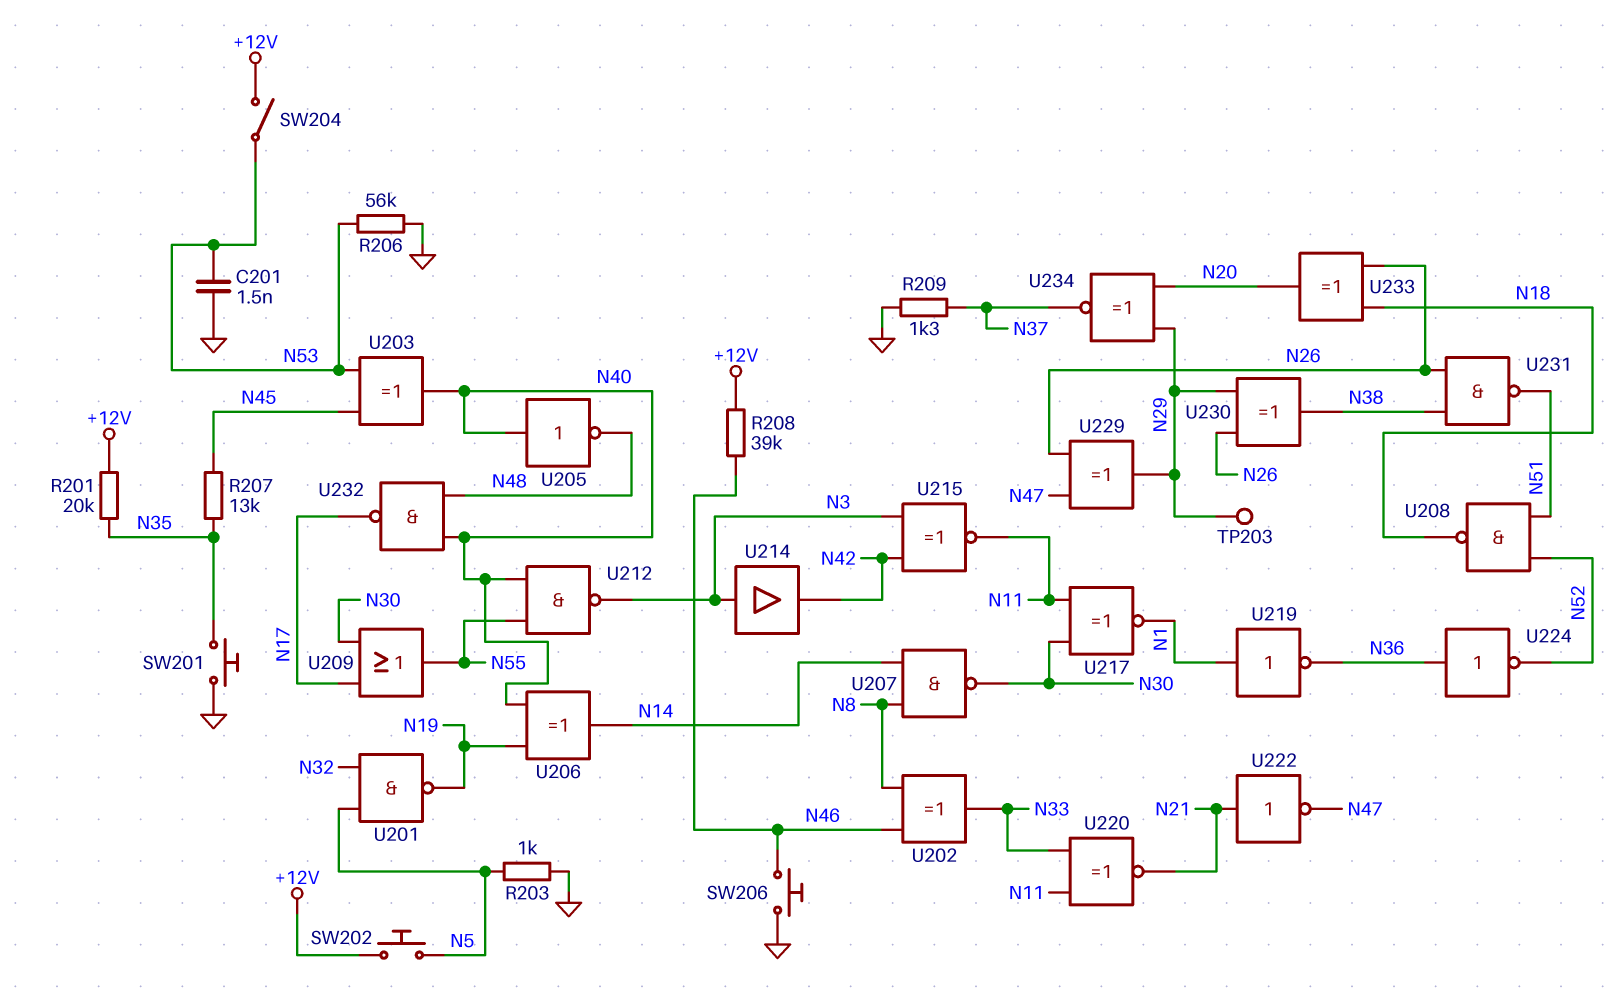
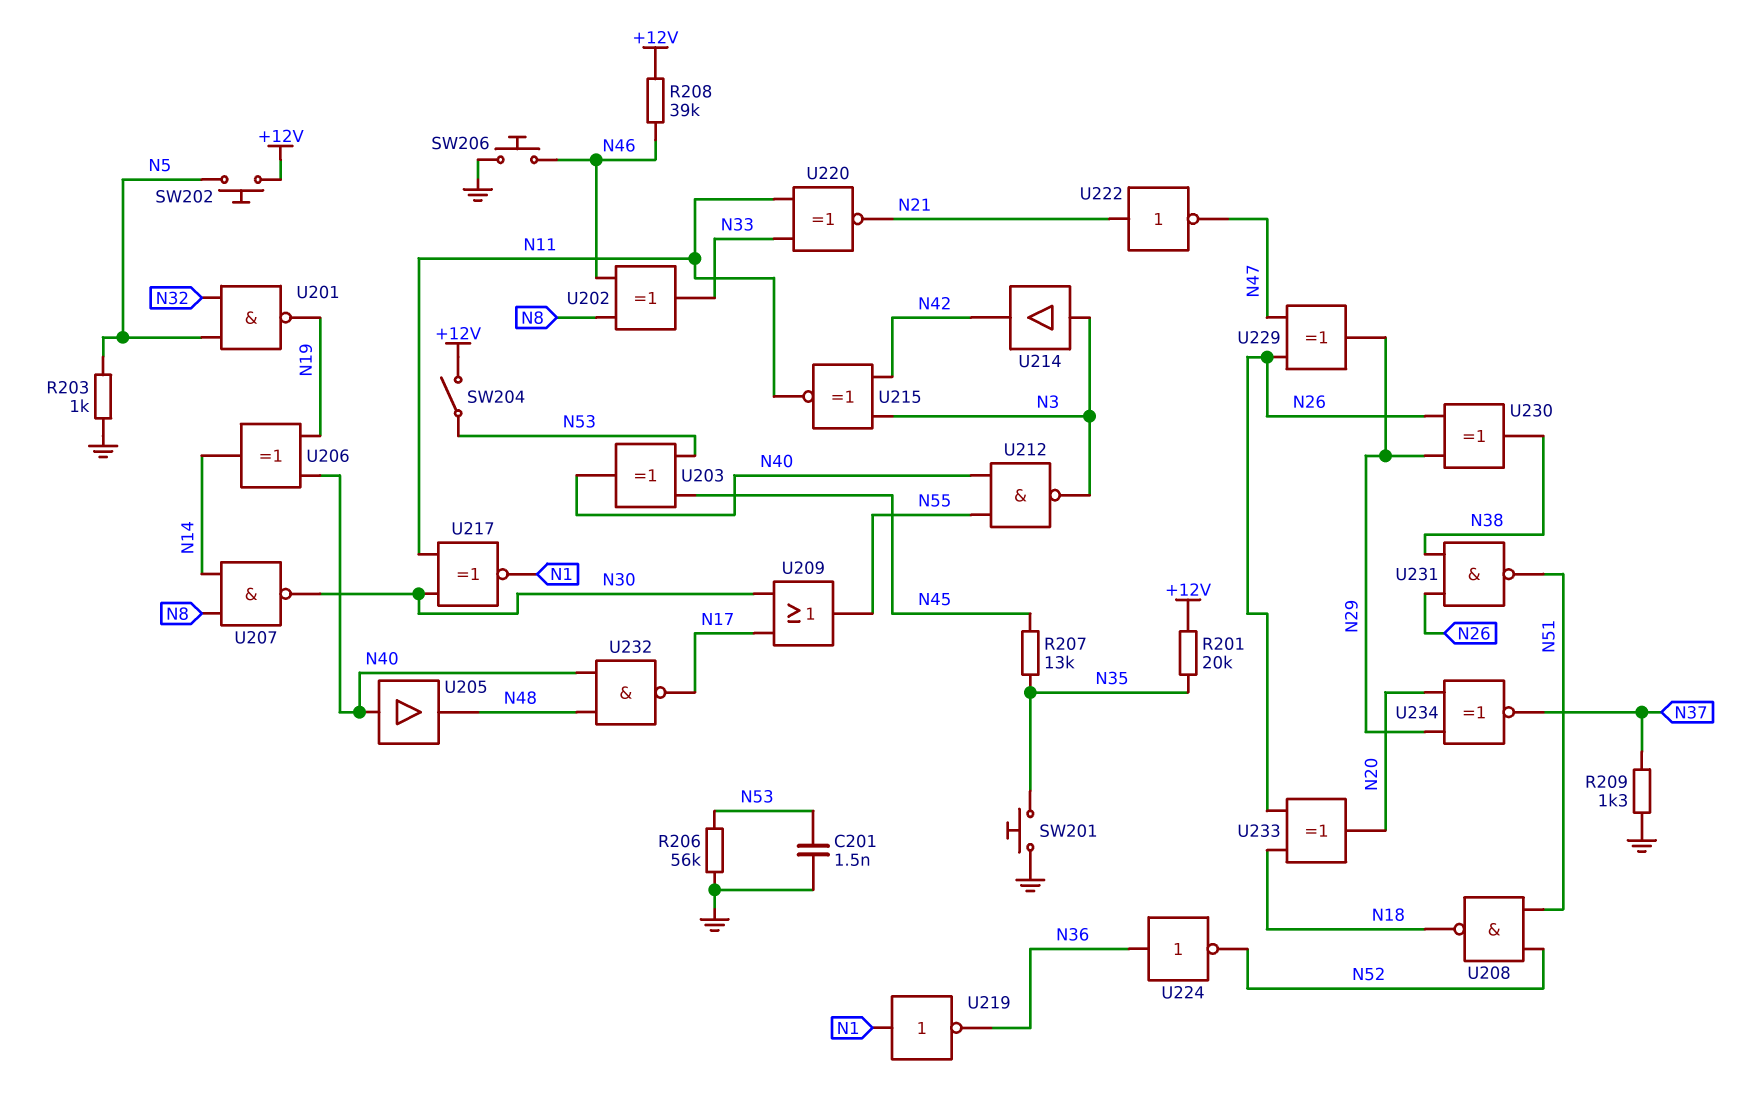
TP203: test point (N29) -> none
U205: NOT (in N40, out N48) -> buffer (in N40, out N48)

